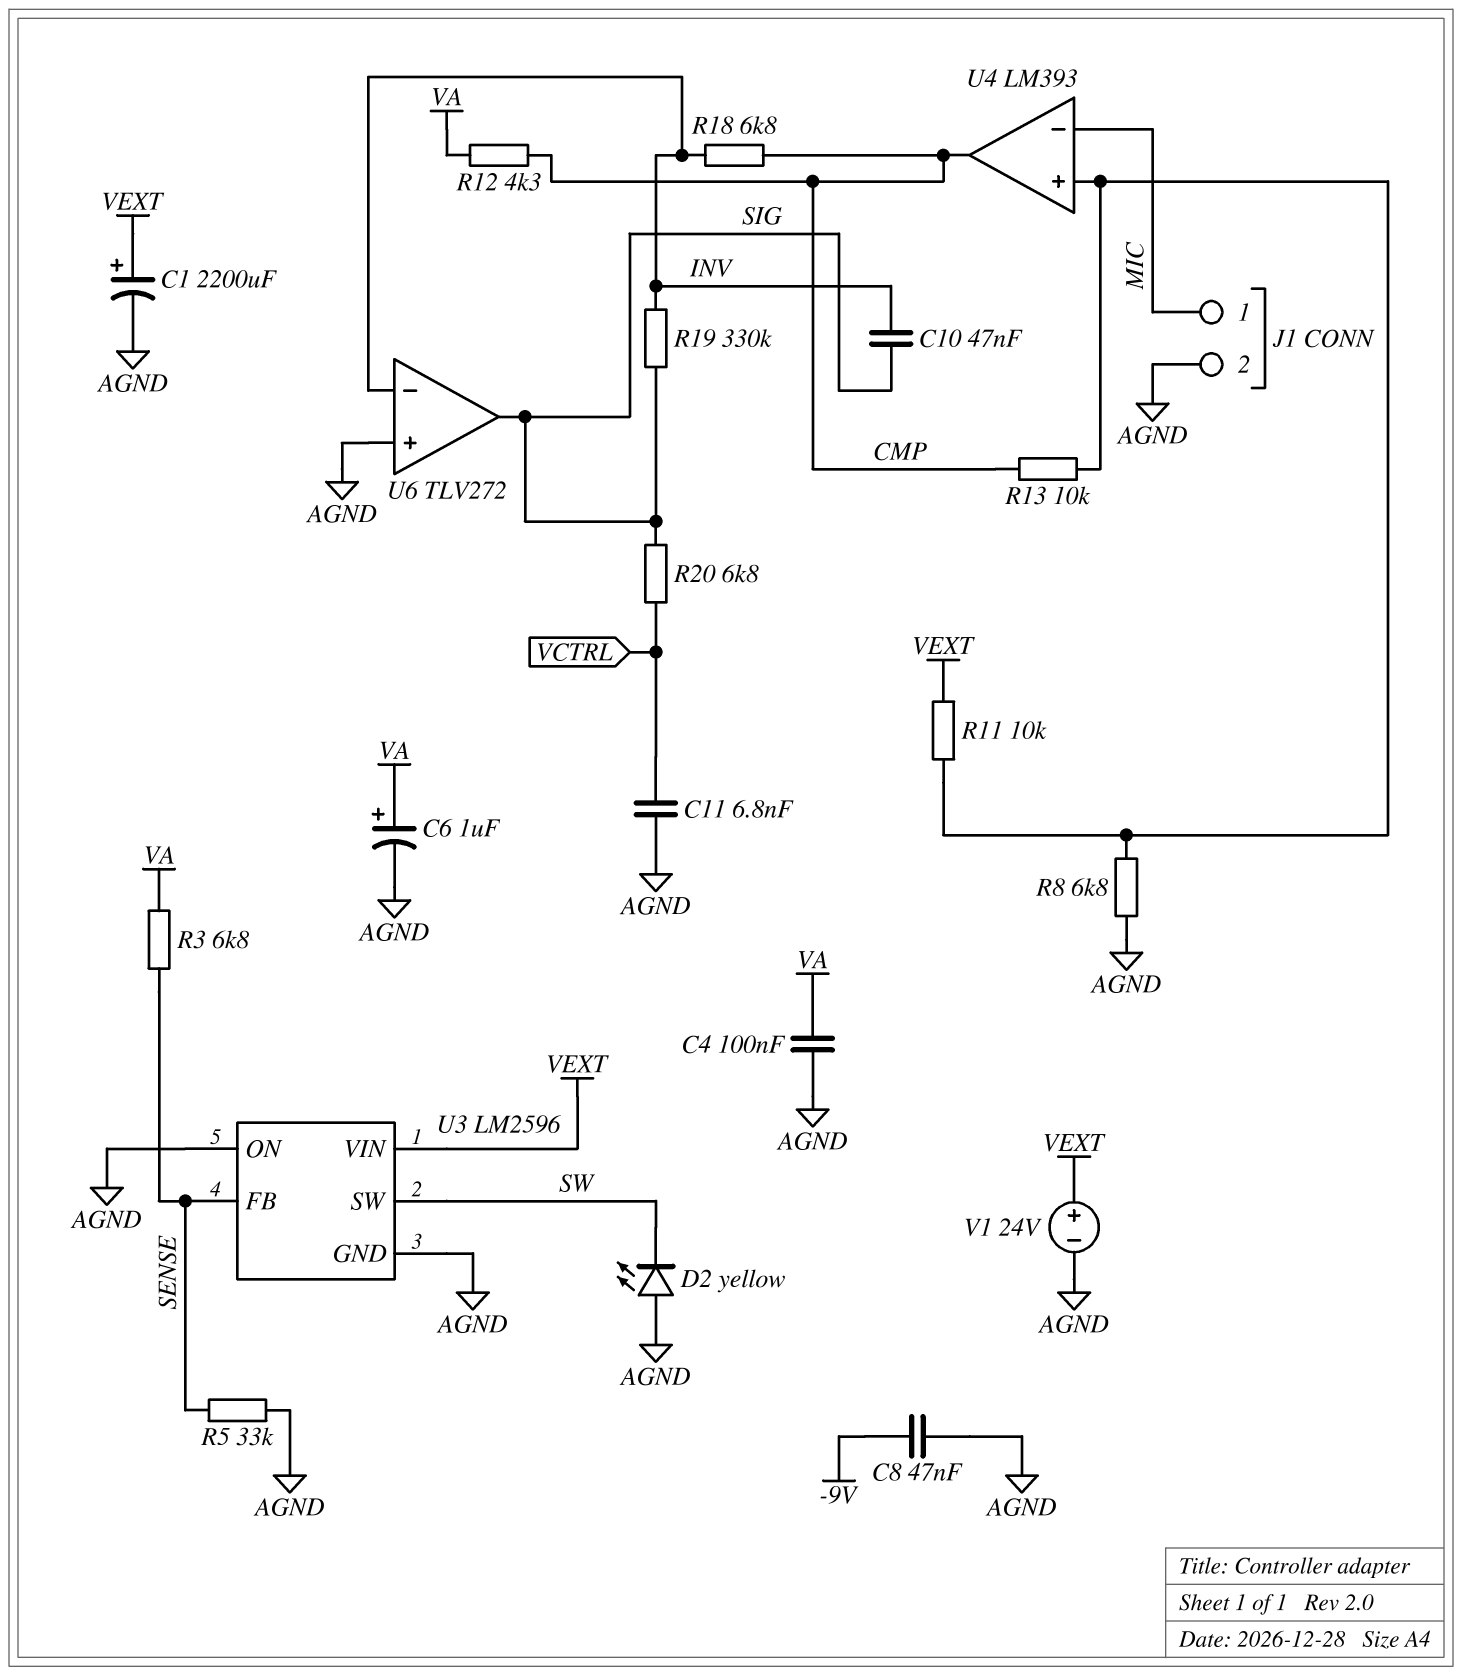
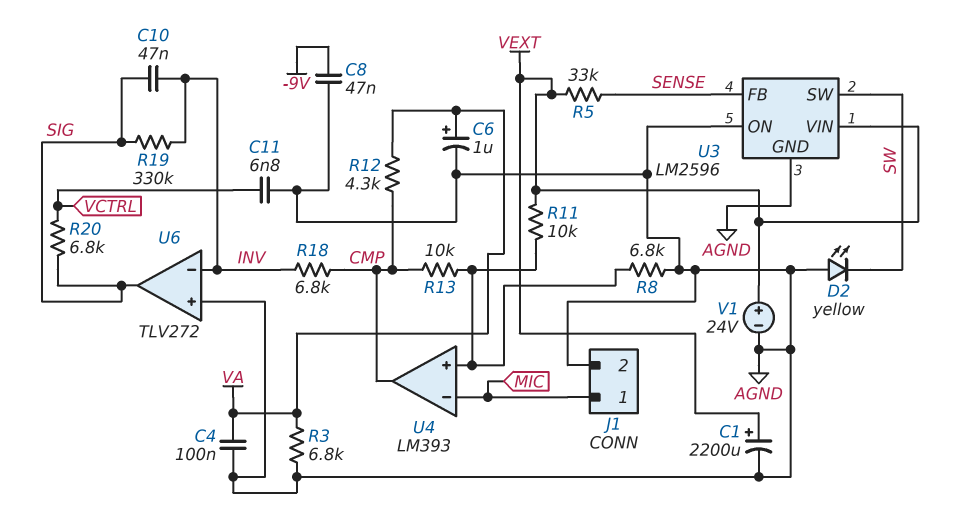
R3: 6.8k (SENSE, VA) -> 6.8k (AGND, VA)
R5: 33k (AGND, SENSE) -> 33k (SENSE, VEXT)

